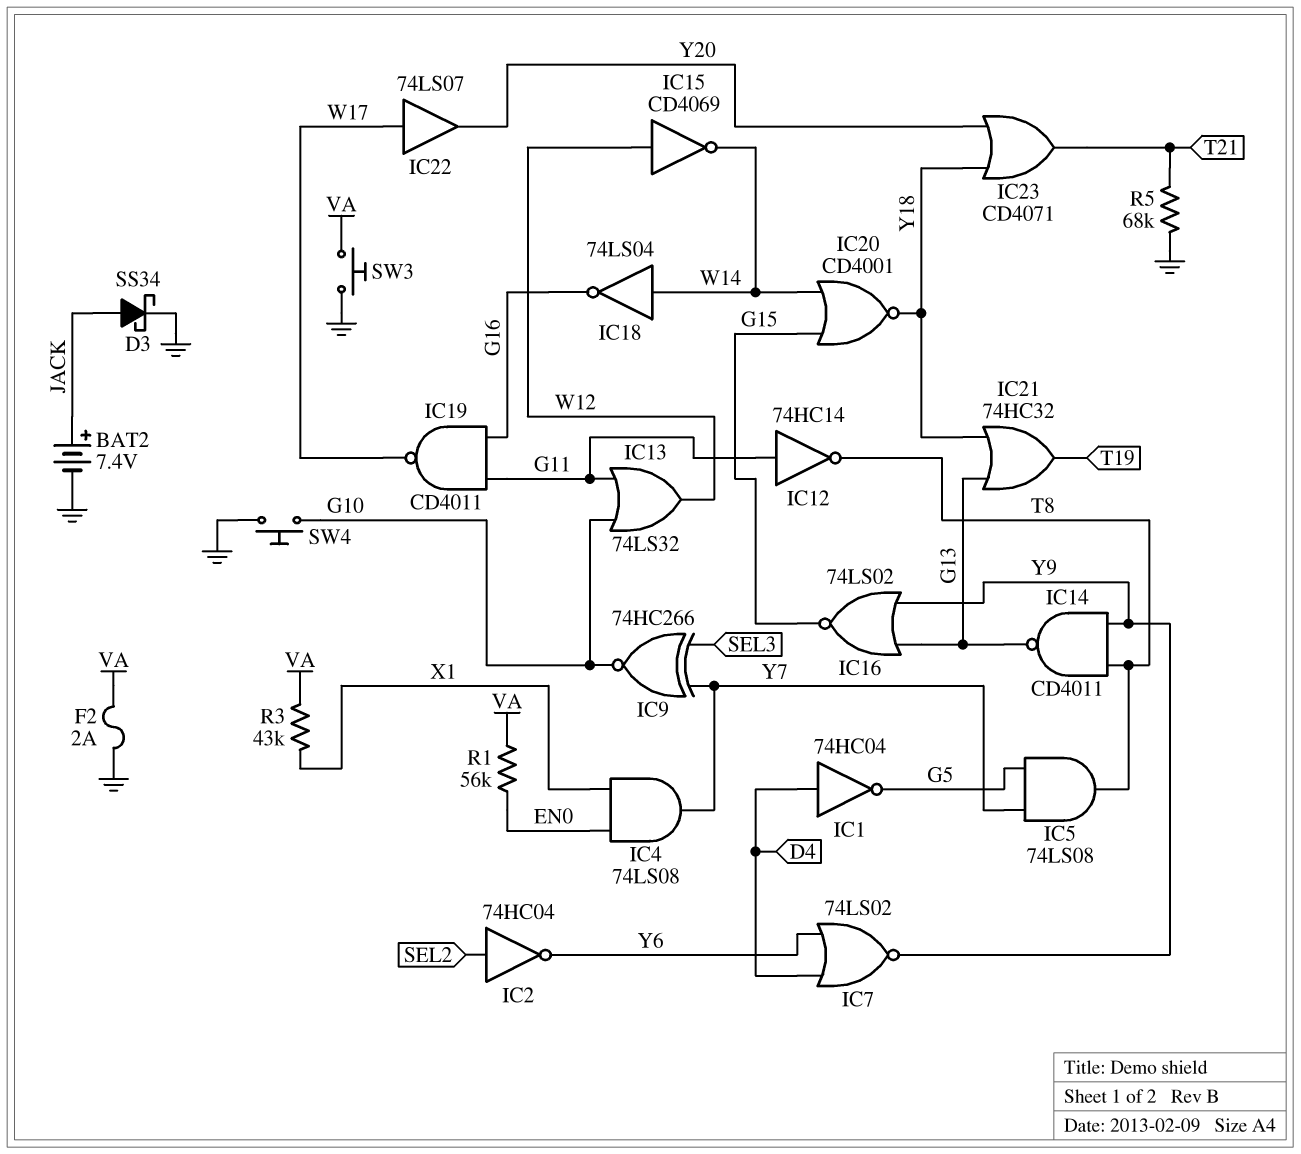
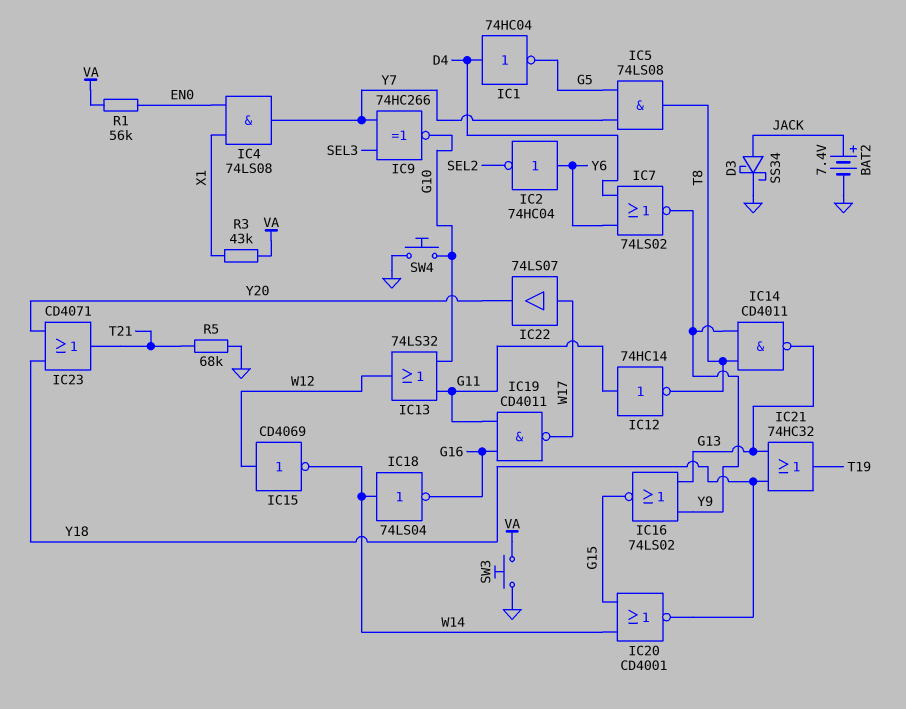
F2: 2A (GND, VA) -> none
IC2: NOT 74HC04 (in SEL2, out Y6) -> NOT 74HC04 (in Y6, out SEL2)

